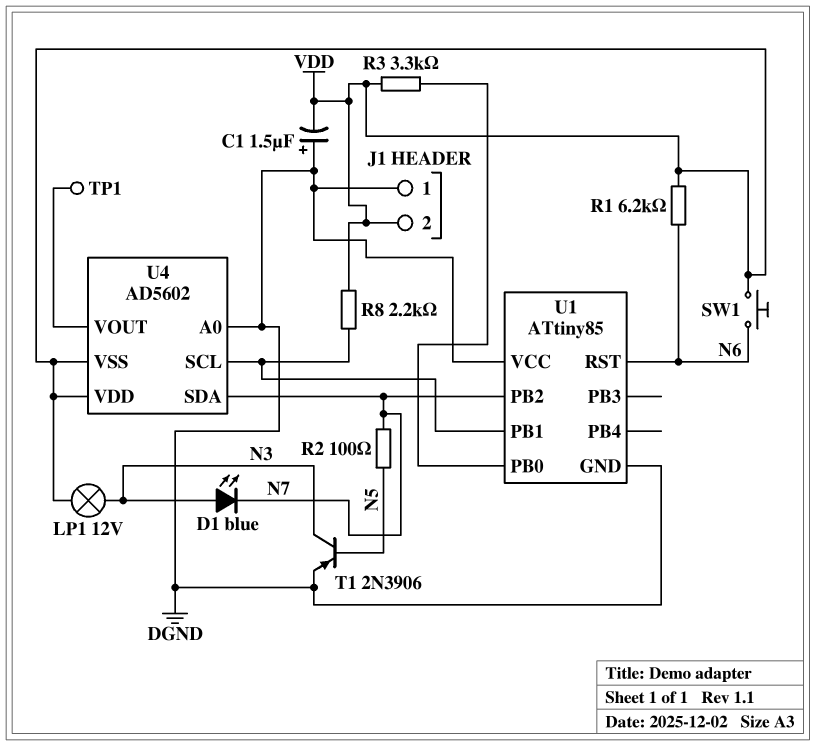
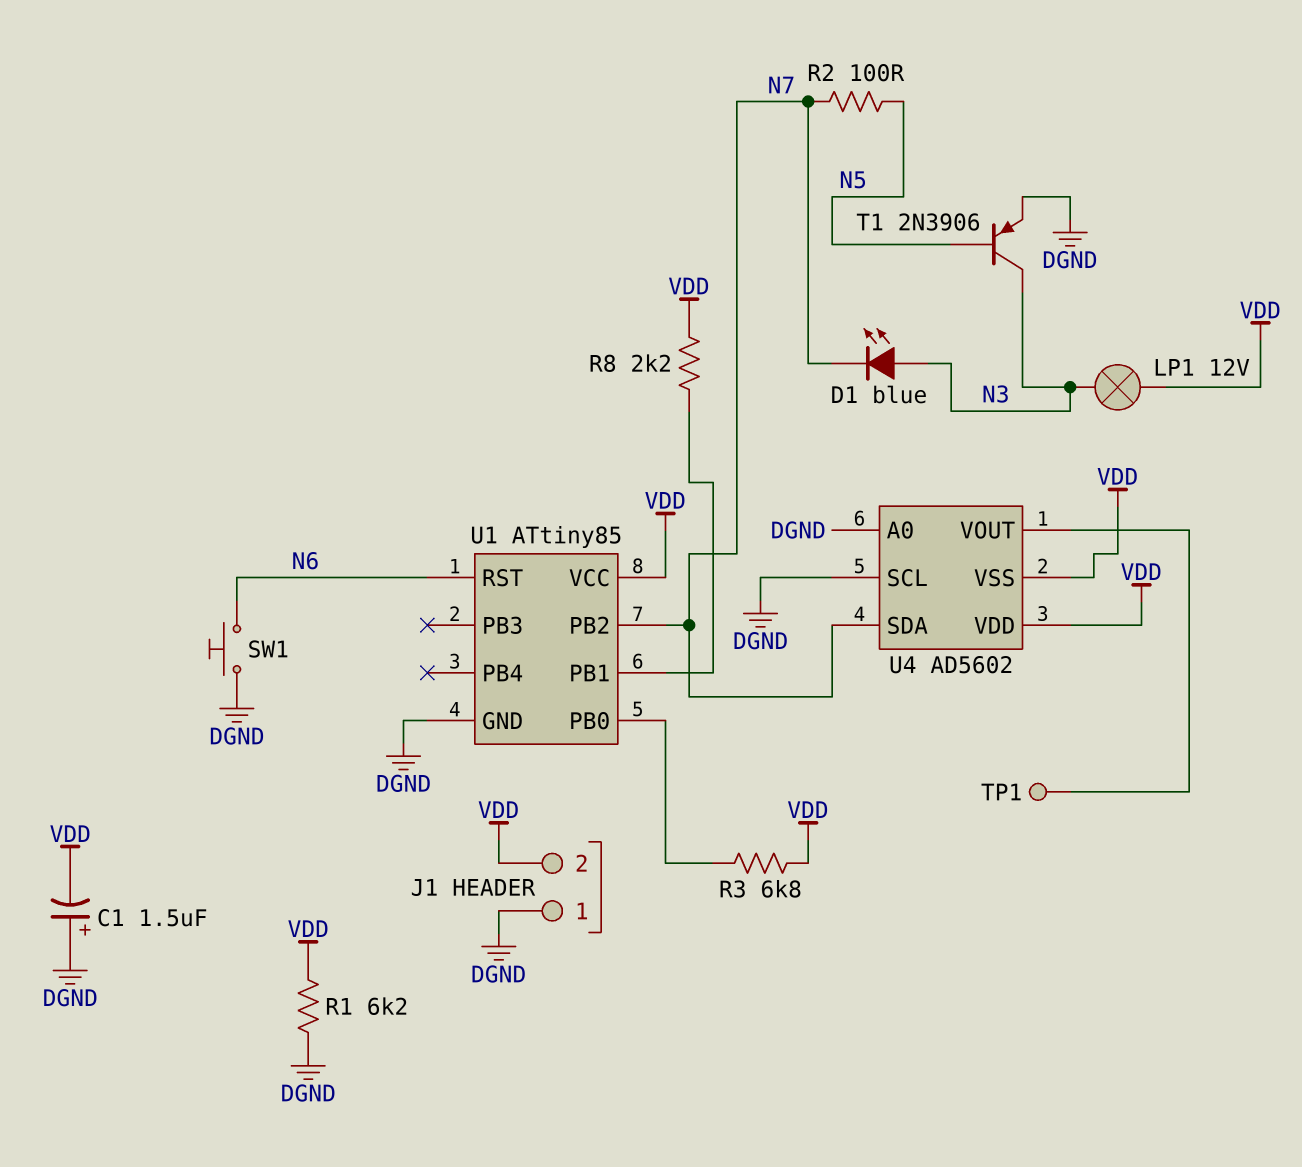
R1: 6.2k (N6, VDD) -> 6.2k (DGND, VDD)
R3: 3.3k (U1/PB0, VDD) -> 6.8k (U1/PB0, VDD)
SW1: button (N6, VDD) -> button (DGND, N6)
U1 pin VCC: DGND -> VDD
U4 pin SCL: U1/PB1 -> DGND

